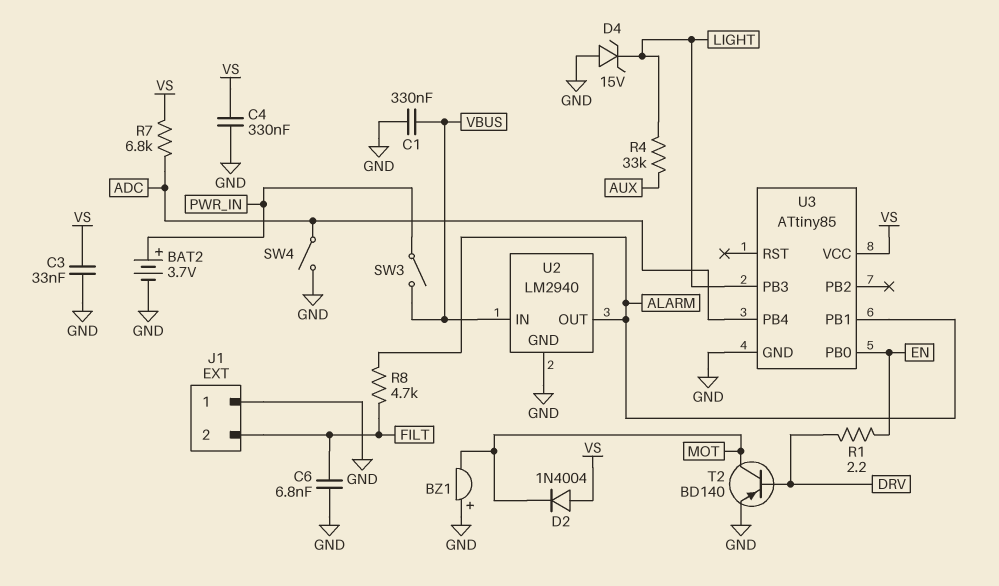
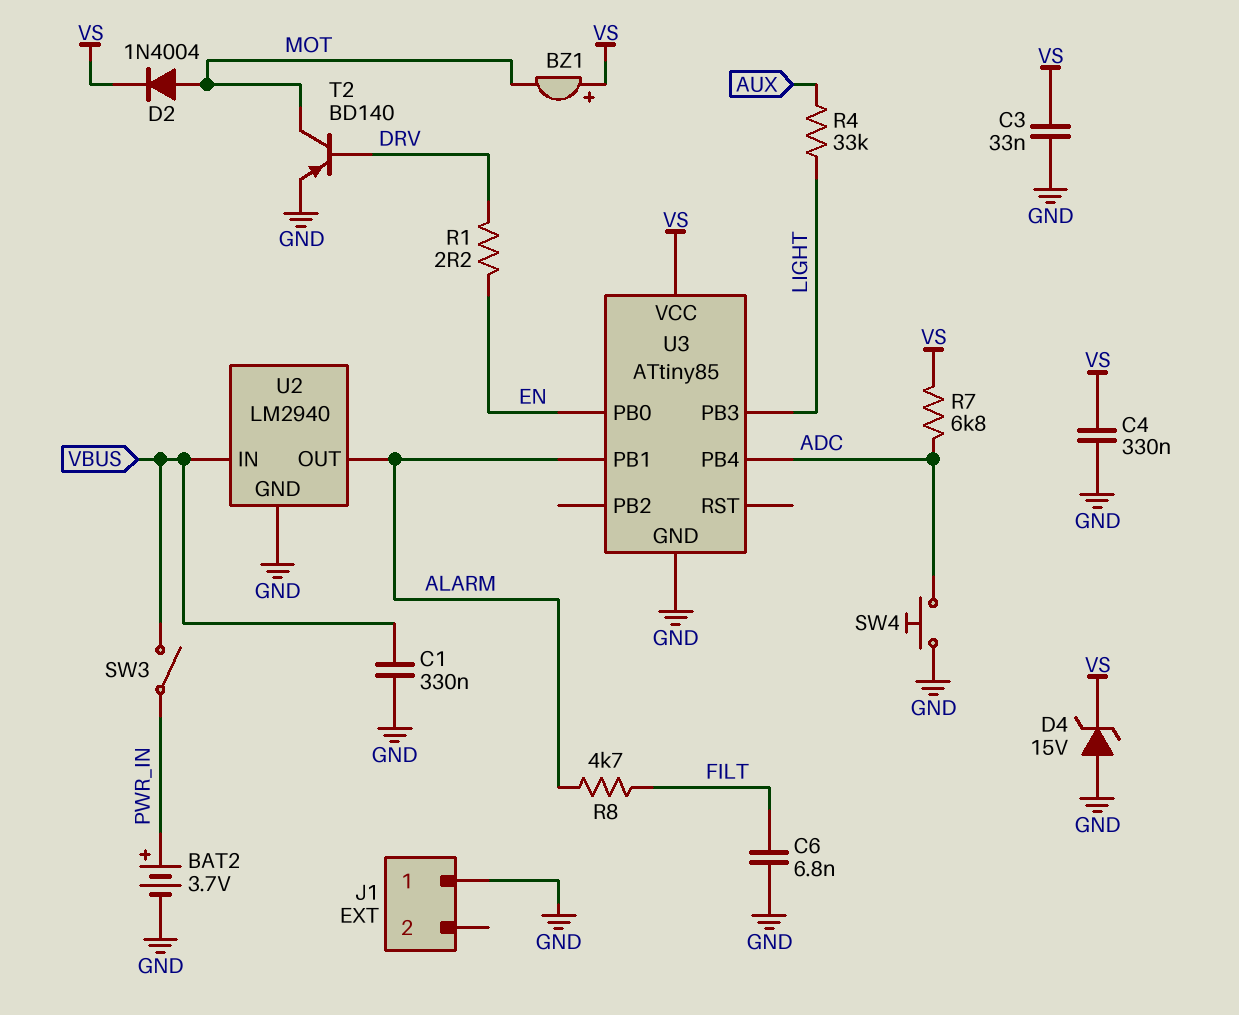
BZ1: buzzer (plus GND, minus MOT) -> buzzer (plus VS, minus MOT)
D2: diode 1N4004 (A VS, K MOT) -> diode 1N4004 (A MOT, K VS)
D4: zener 15V (A GND, K LIGHT) -> zener 15V (A GND, K VS)
J1 pin 2: FILT -> none
SW4: switch (ADC, GND) -> button (ADC, GND)

